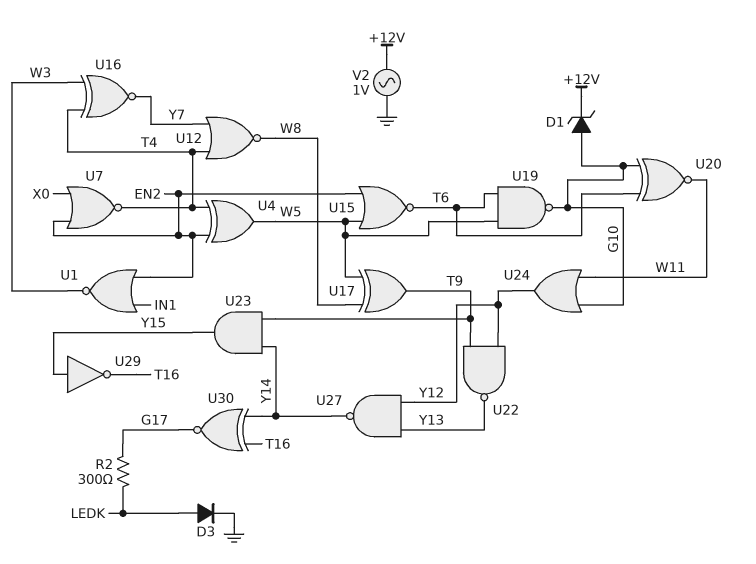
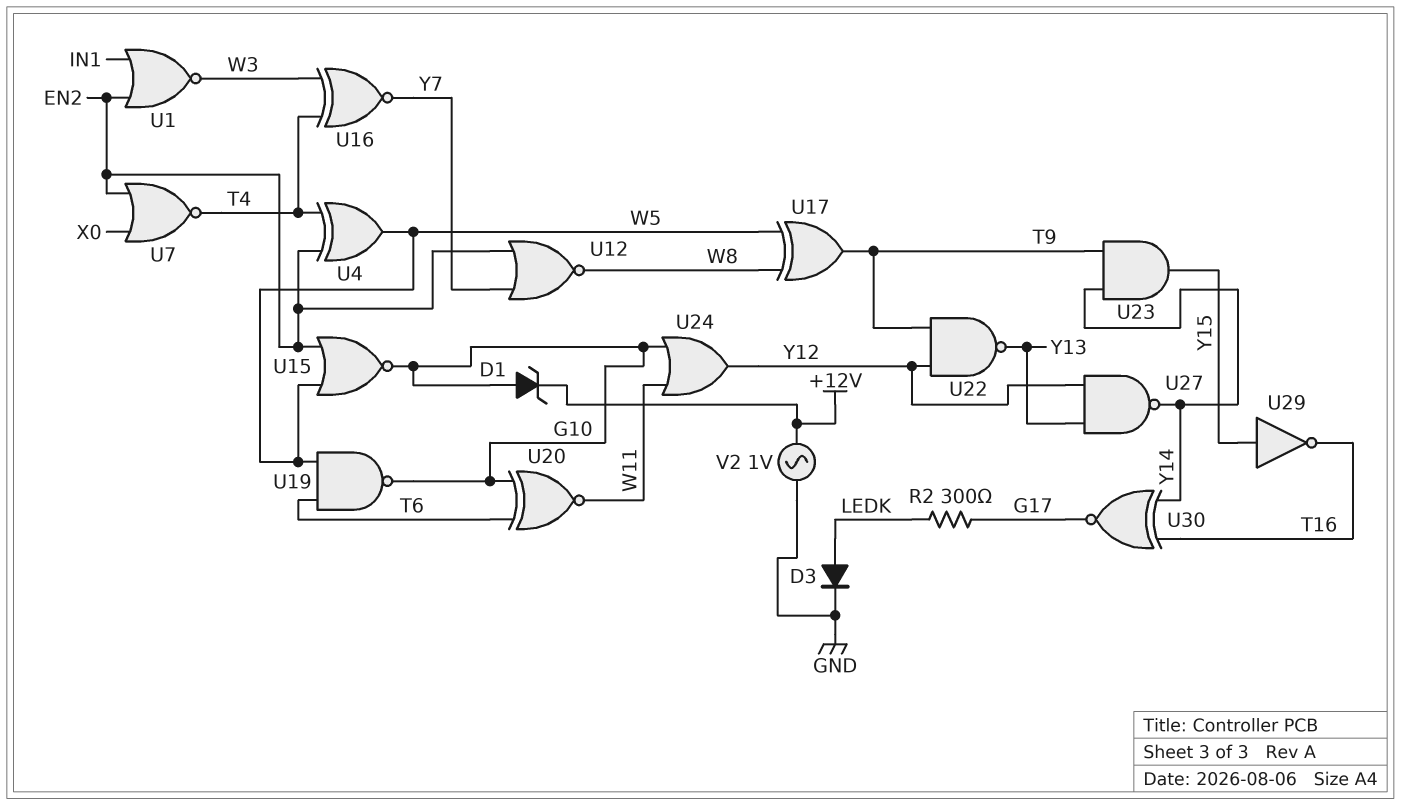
U12: NOR (in T4, in Y7, out W8) -> NOR (in EN2, in Y7, out W8)
U15: NOR (in EN2, in W5, out T6) -> NOR (in EN2, in W5, out G10)

